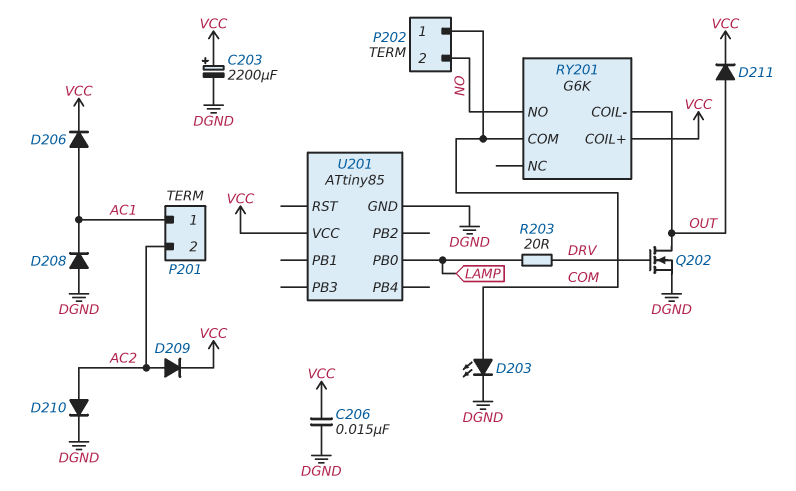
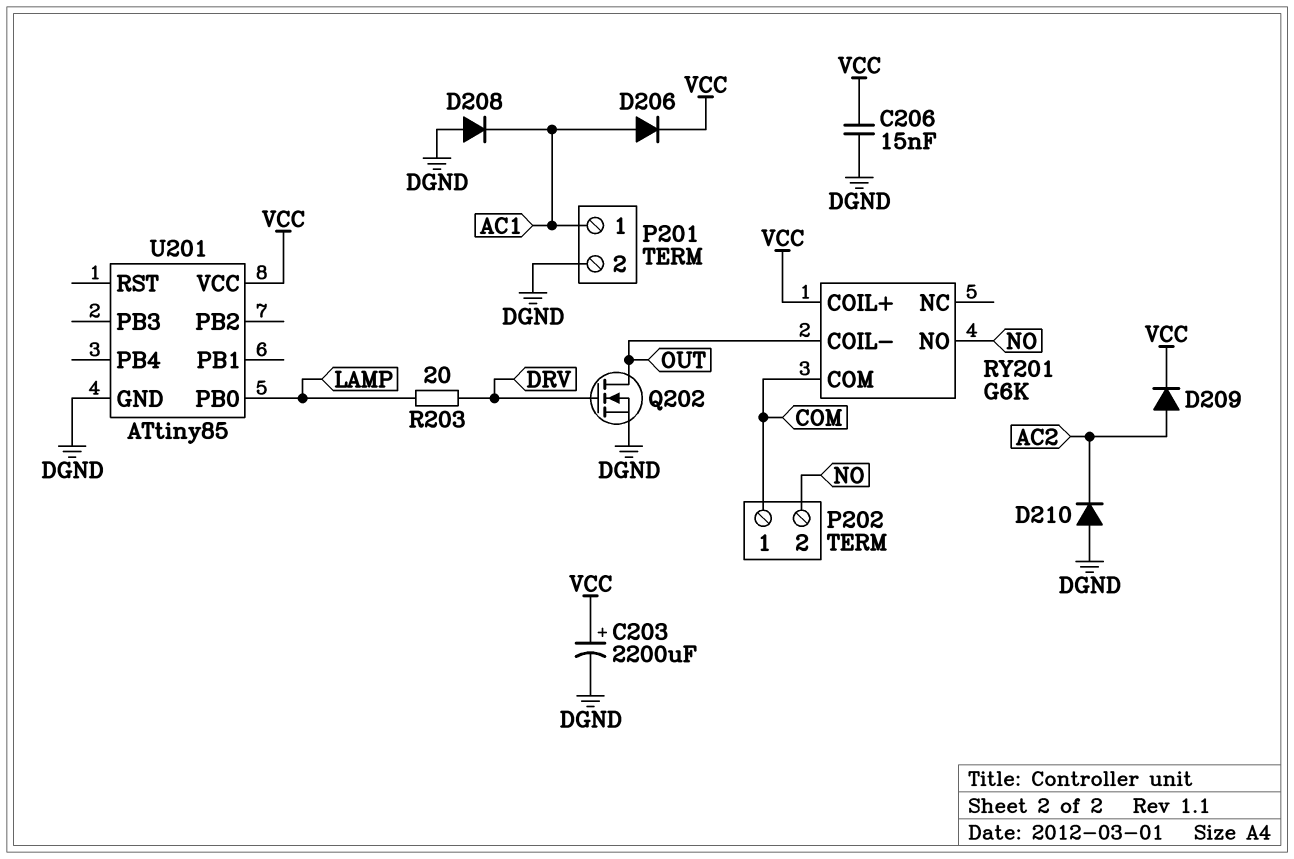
D203: LED (A COM, K DGND) -> none
D210: diode (A AC2, K DGND) -> diode (A DGND, K AC2)
D211: diode (A OUT, K VCC) -> none
P201 pin 2: AC2 -> DGND

